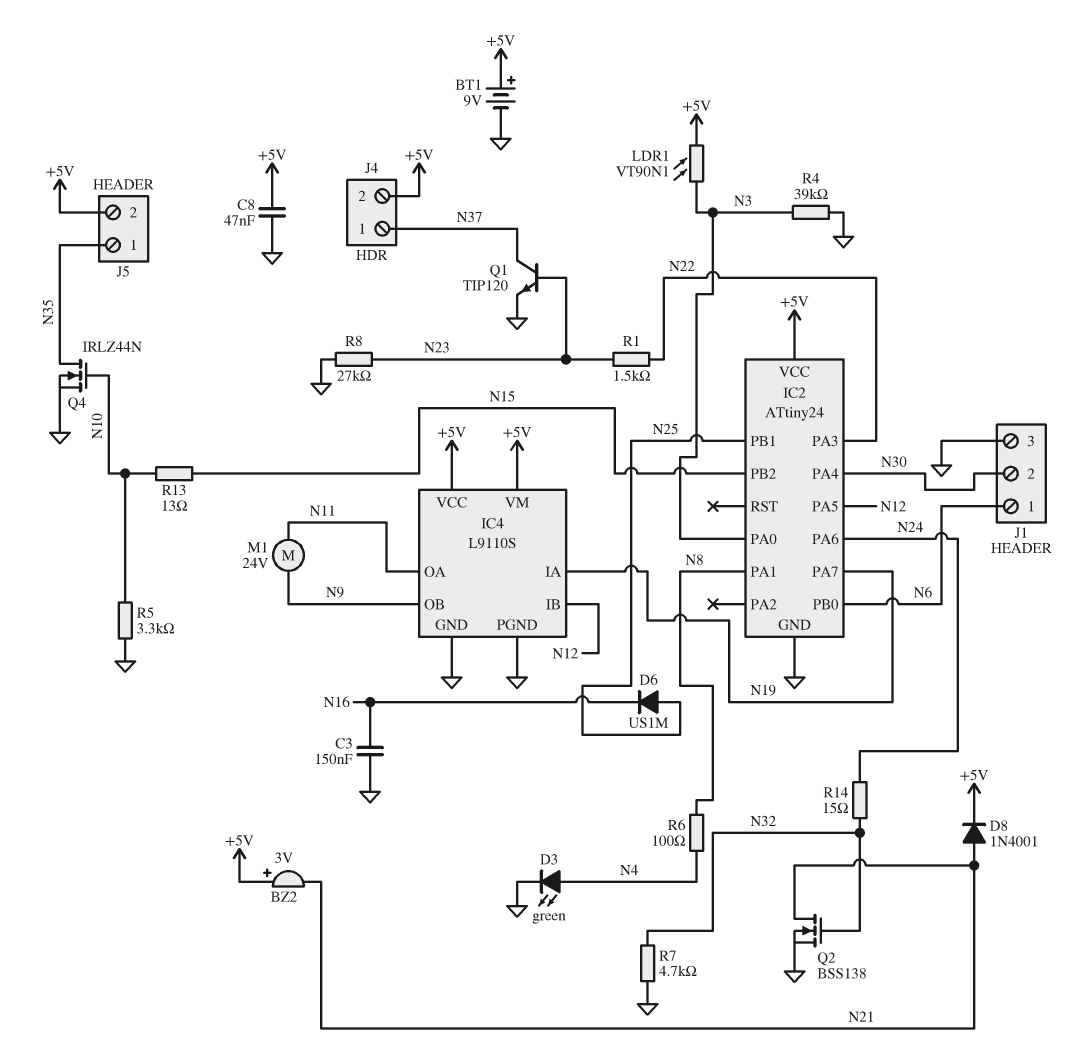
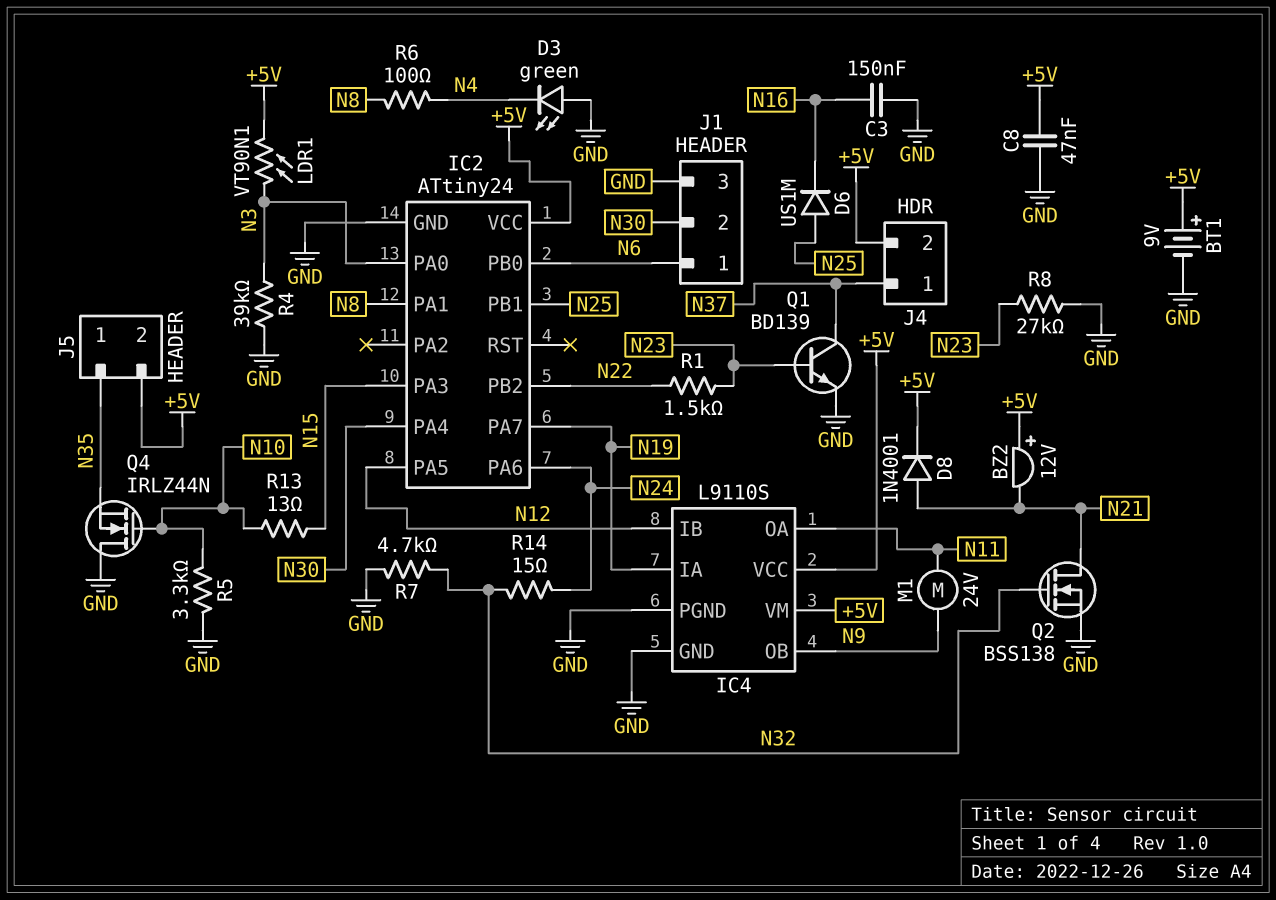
BZ2: buzzer 3V (plus +5V, minus N21) -> buzzer 12V (plus +5V, minus N21)
D3: LED green (A N4, K GND) -> LED green (A GND, K N4)
IC2 pin PA3: N22 -> N15
IC2 pin PB2: N15 -> N22
Q1: NPN TIP120 (B N23, C N37, E GND) -> NPN BD139 (B N23, C N37, E GND)
Q4: NMOS IRLZ44N (G N10, D N35, S GND) -> NMOS IRLZ44N (G N10, D GND, S N35)

